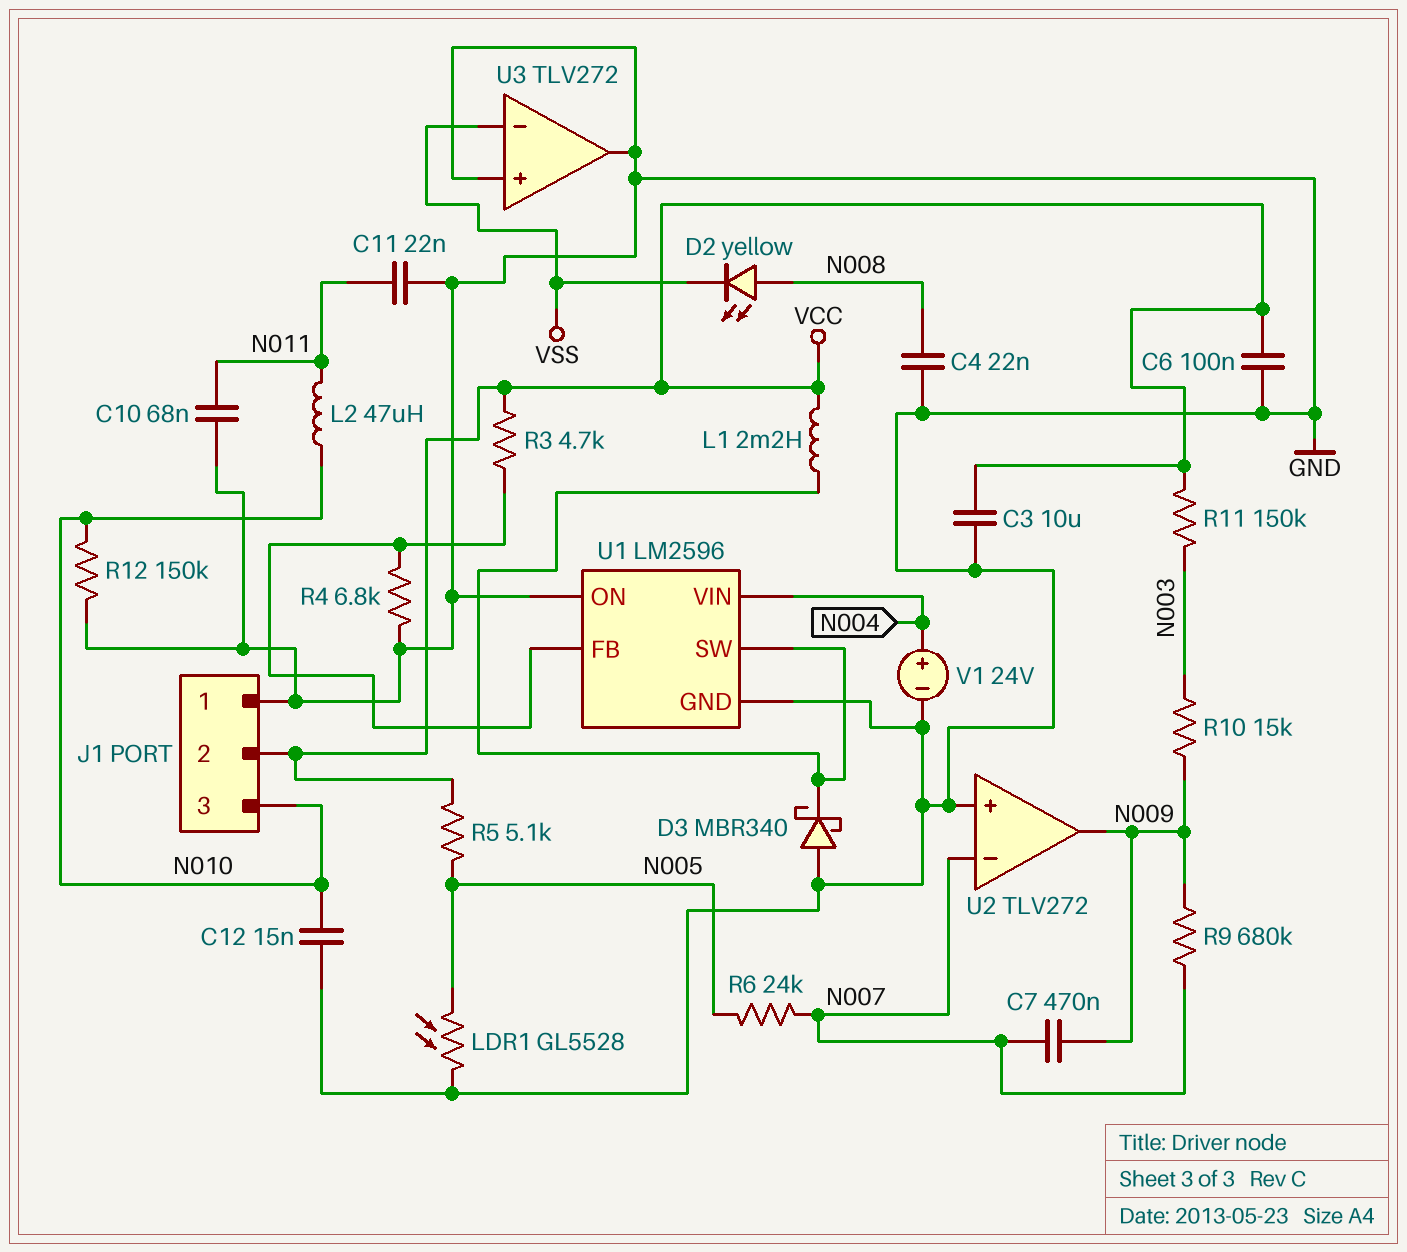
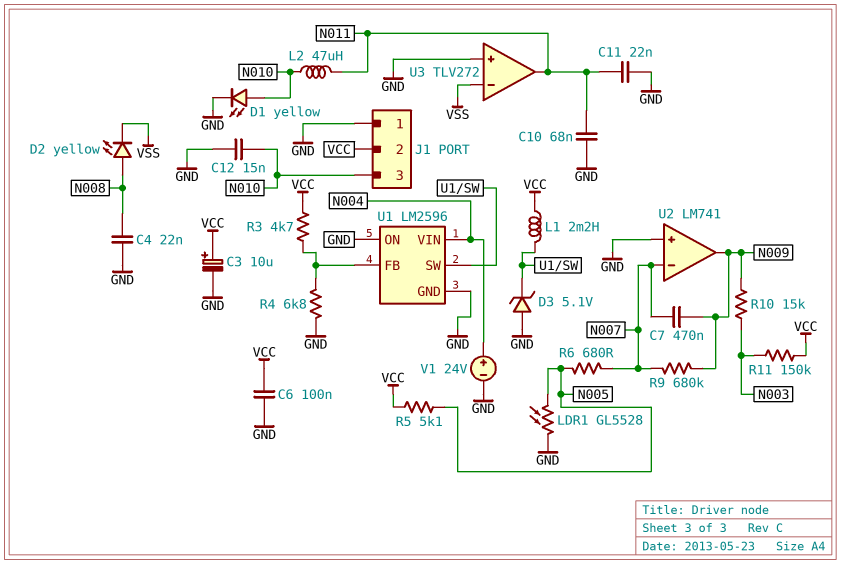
C3: 10uF (GND, VCC) -> 10uF (plus VCC, minus GND)
D1: none -> LED yellow (A N010, K GND)
D3: schottky MBR340 (A GND, K U1/SW) -> zener 5.1V (A GND, K U1/SW)
R6: 24k (N005, N007) -> 680 (N005, N007)
R12: 150k (GND, N010) -> none
U2: TLV272 -> LM741
U3 pin out: GND -> N011

